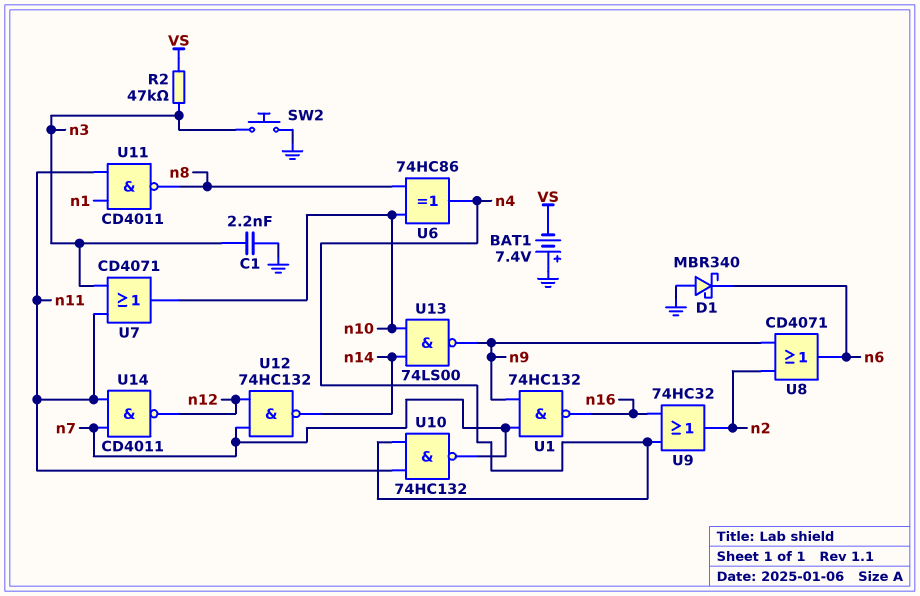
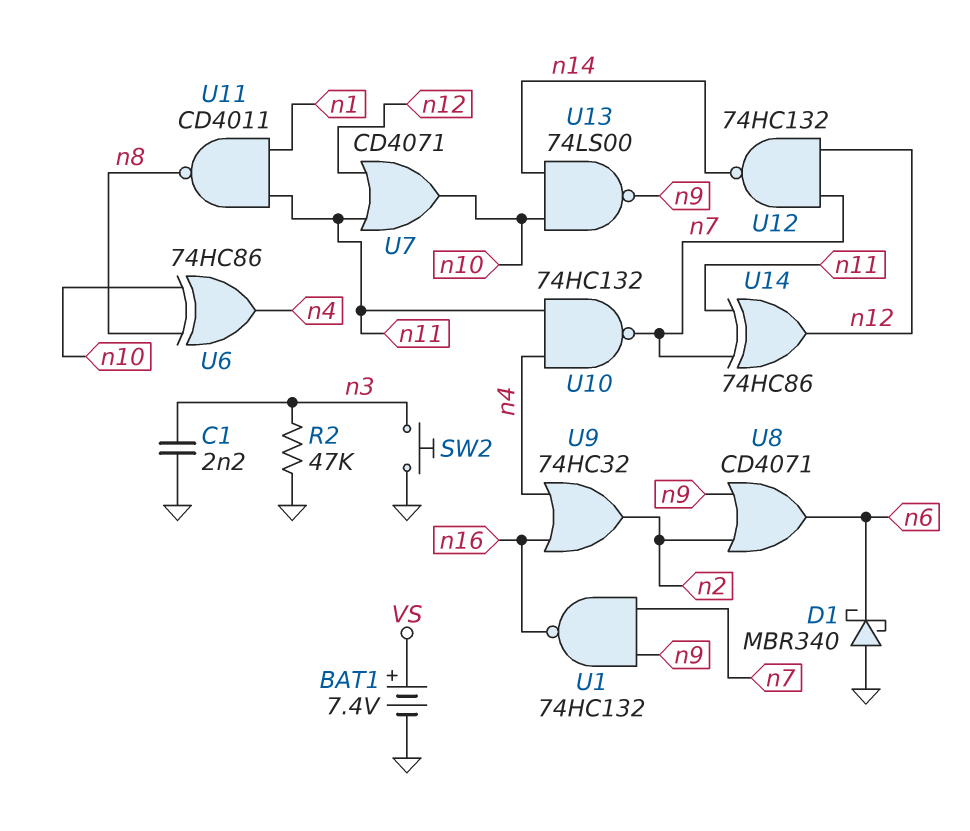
BAT1: 7.4V (plus GND, minus VS) -> 7.4V (plus VS, minus GND)
R2: 47k (VS, n3) -> 47k (GND, n3)
U7: OR CD4071 (in n3, in n11, out n10) -> OR CD4071 (in n11, in n12, out n10)
U14: NAND CD4011 (in n7, in n11, out n12) -> XOR 74HC86 (in n7, in n11, out n12)

